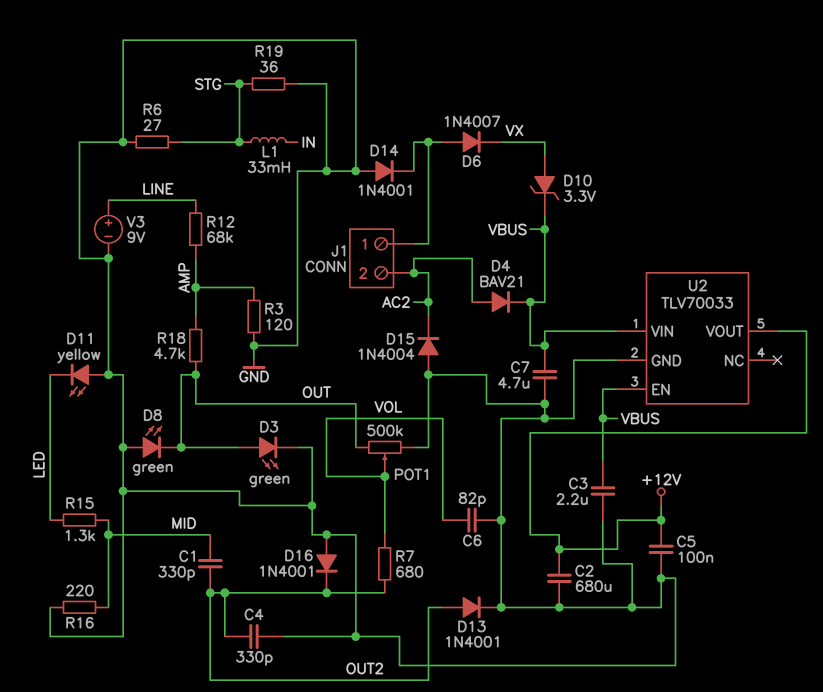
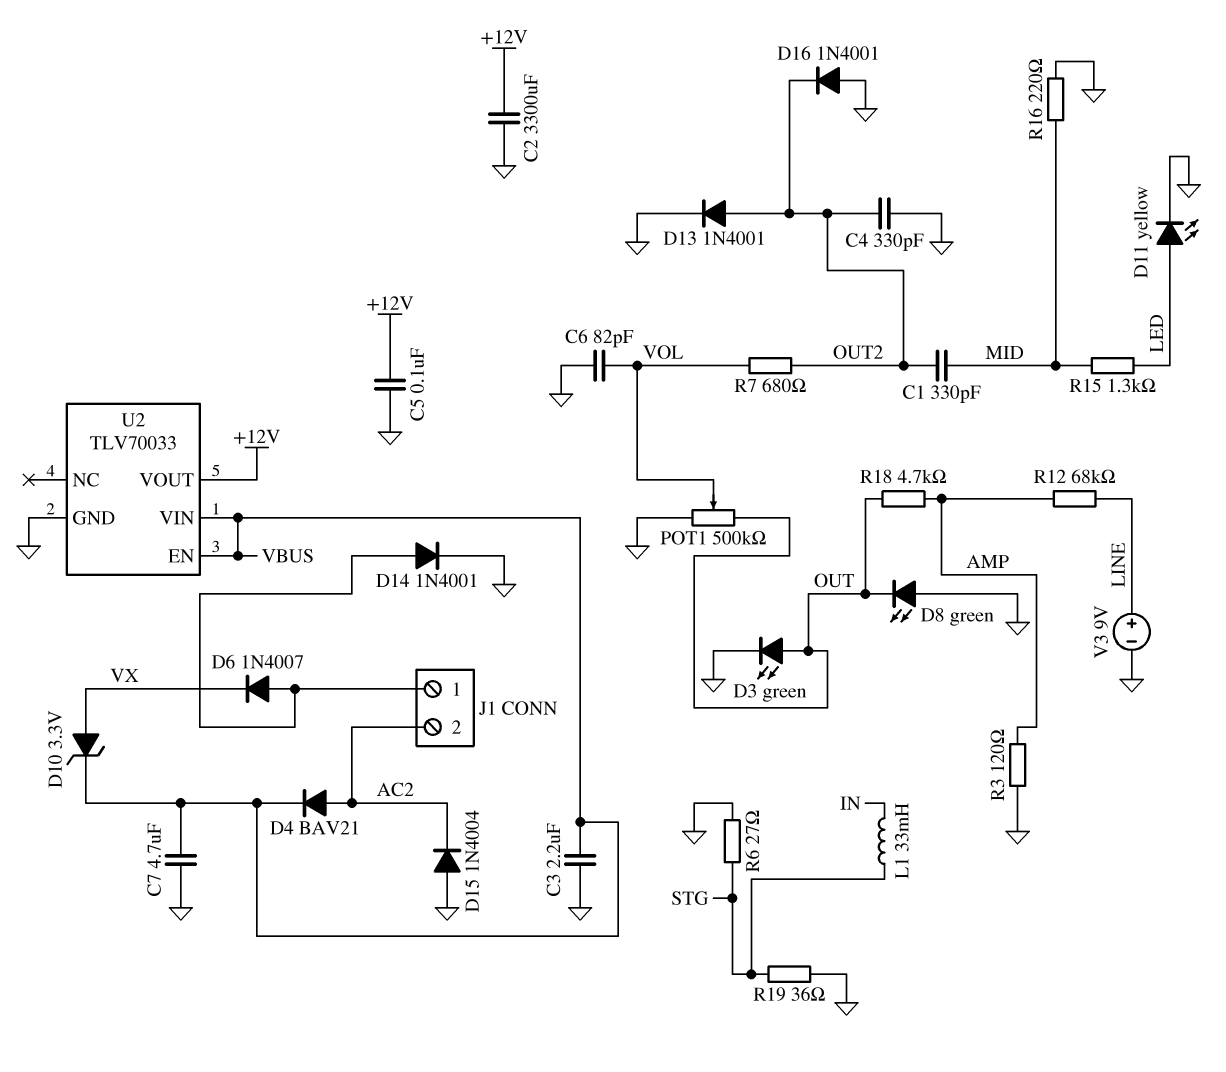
C2: 680uF (+12V, GND) -> 3300uF (+12V, GND)
D11: LED yellow (A GND, K LED) -> LED yellow (A LED, K GND)
D14: diode 1N4001 (A GND, K J1/1) -> diode 1N4001 (A J1/1, K GND)

